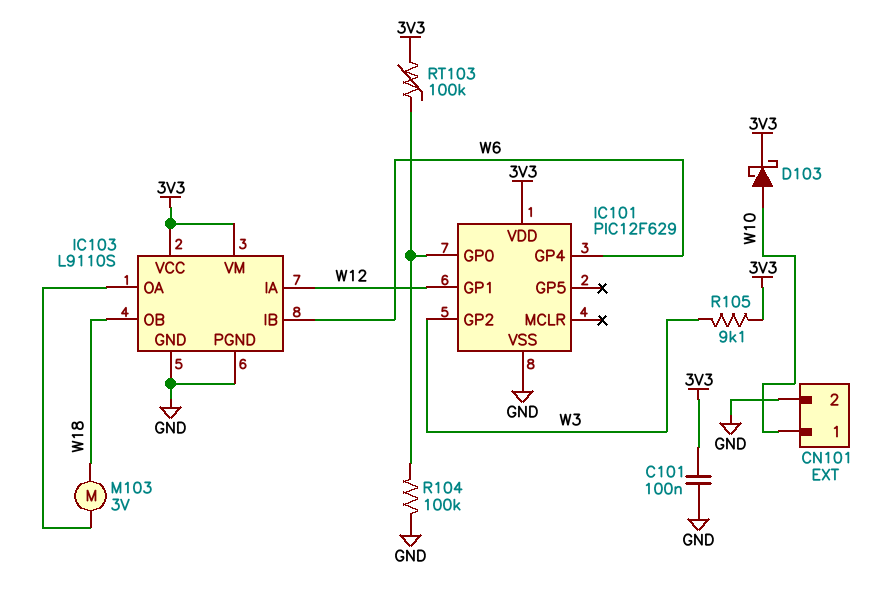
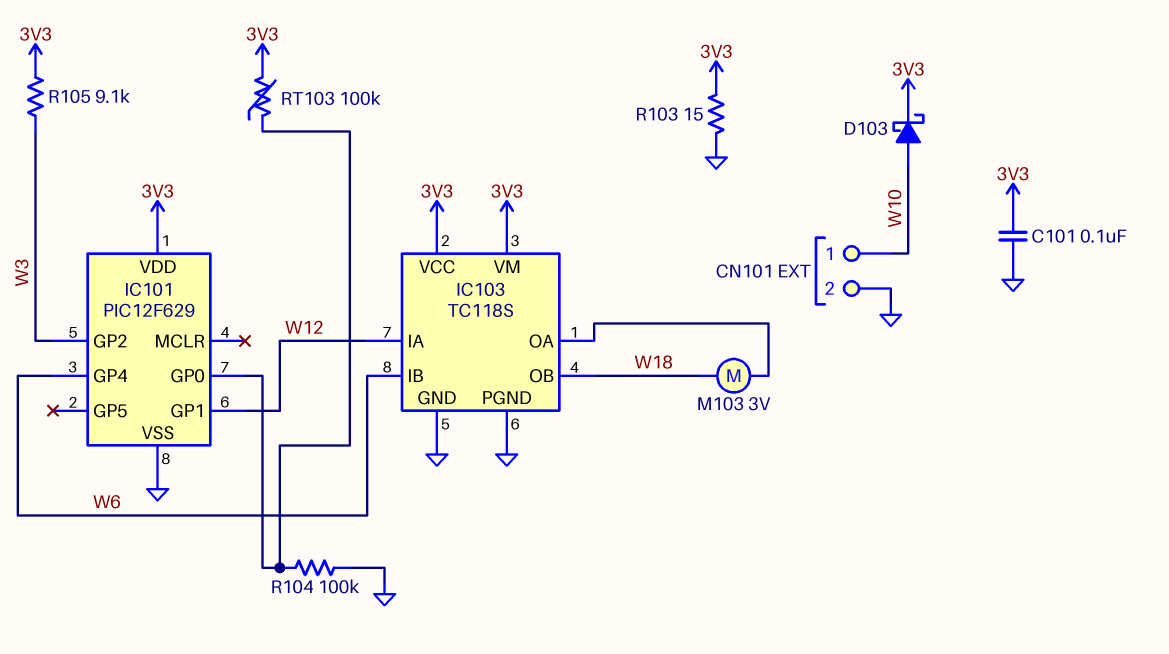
IC103: L9110S -> TC118S
R103: none -> 15 (3V3, GND)

